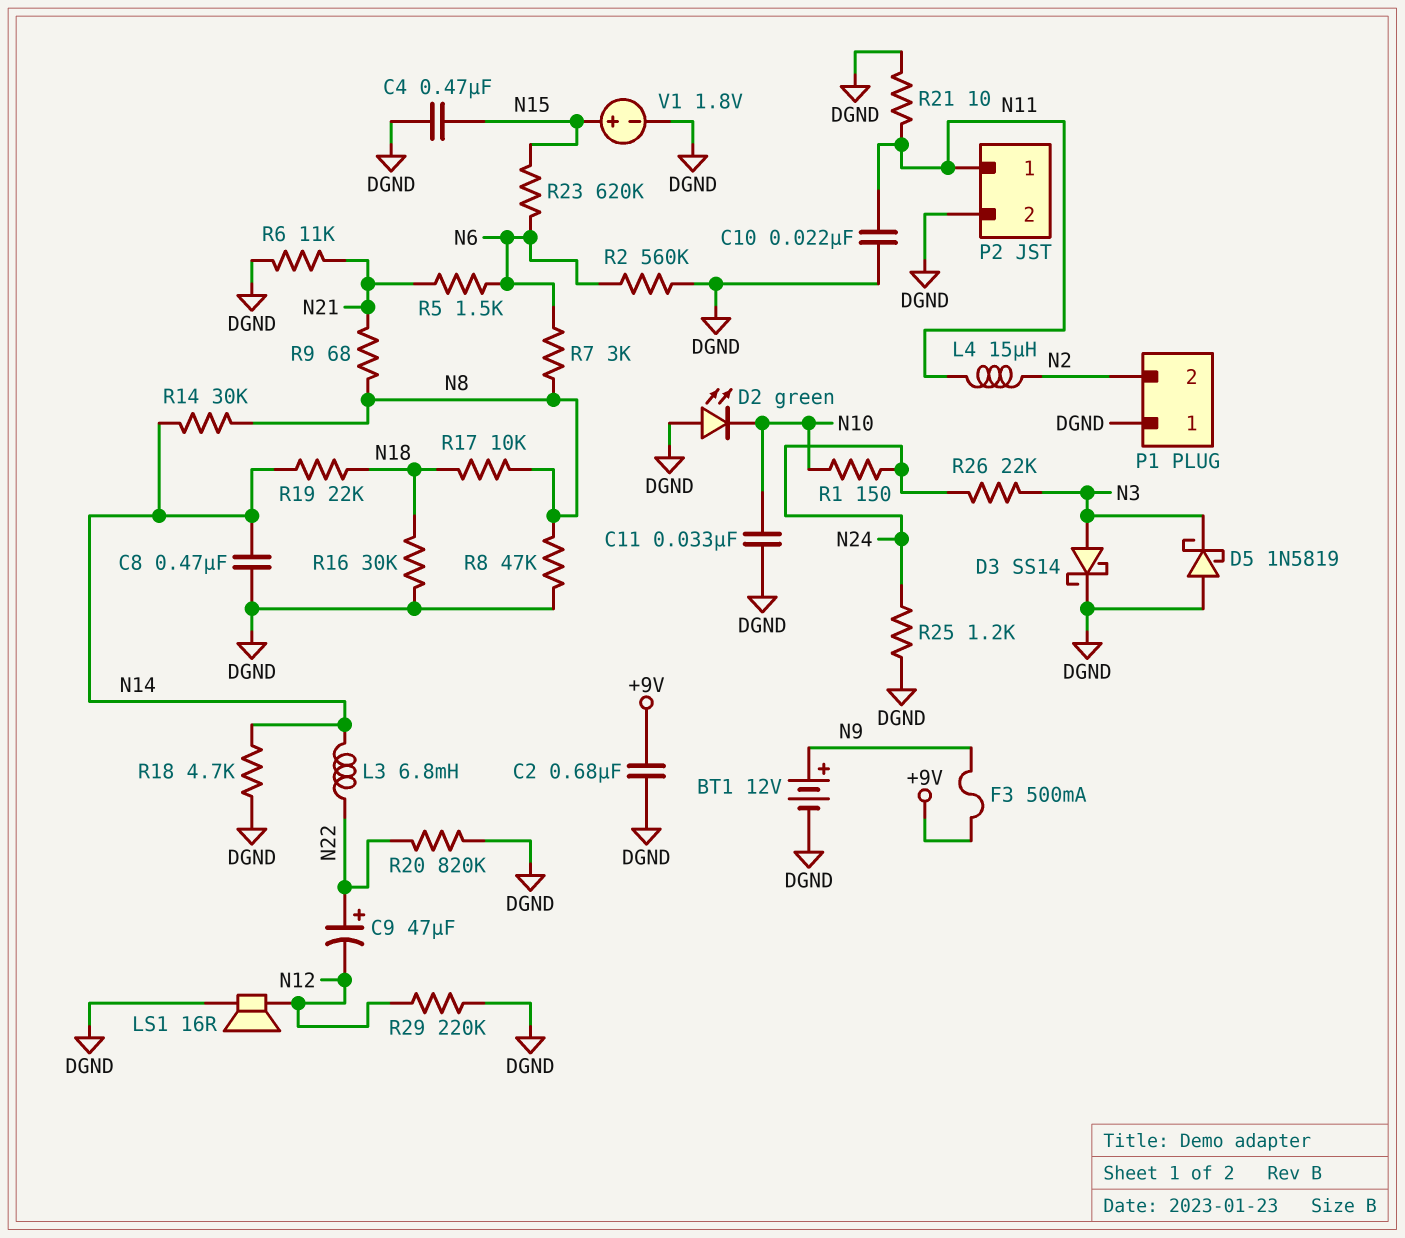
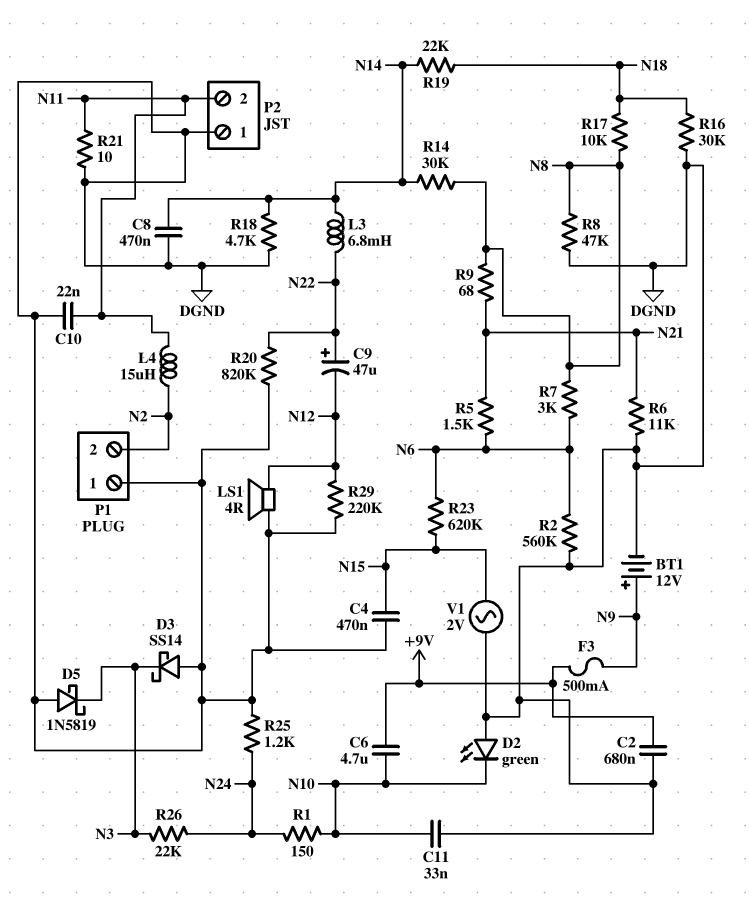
C6: none -> 4.7uF (+9V, N10)
D3: schottky SS14 (A N3, K DGND) -> schottky SS14 (A DGND, K N3)
LS1: speaker 16R (DGND, N12) -> speaker 4R (DGND, N12)
P2 pin 1: N11 -> DGND
P2 pin 2: DGND -> N11
V1: 1.8V (plus N15, minus DGND) -> AC 2V (DGND, N15)

